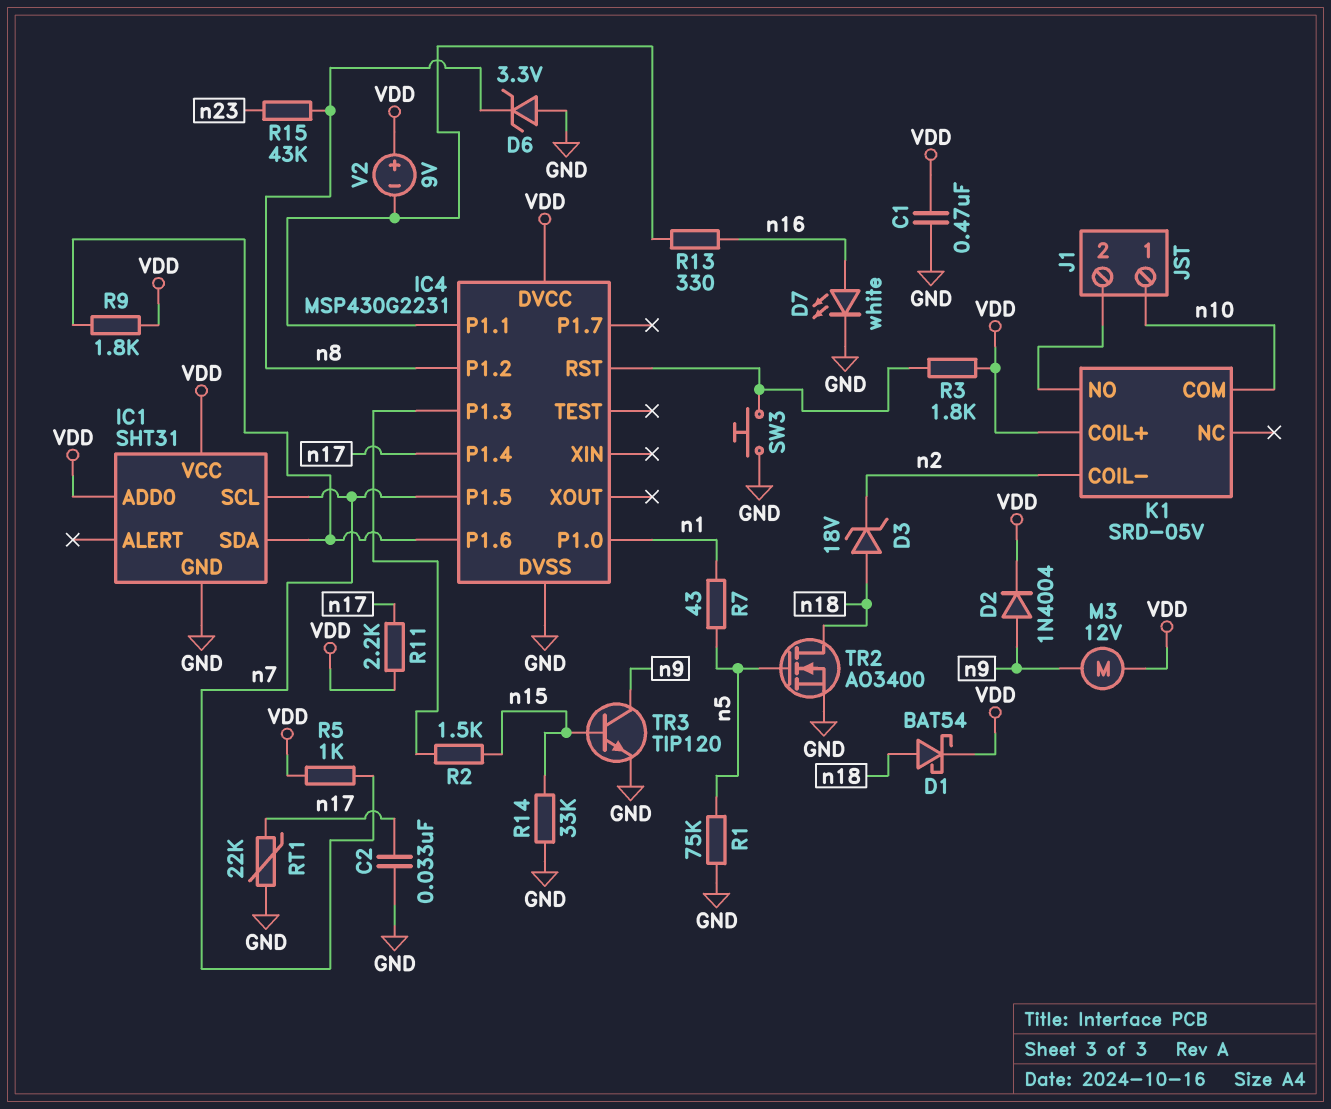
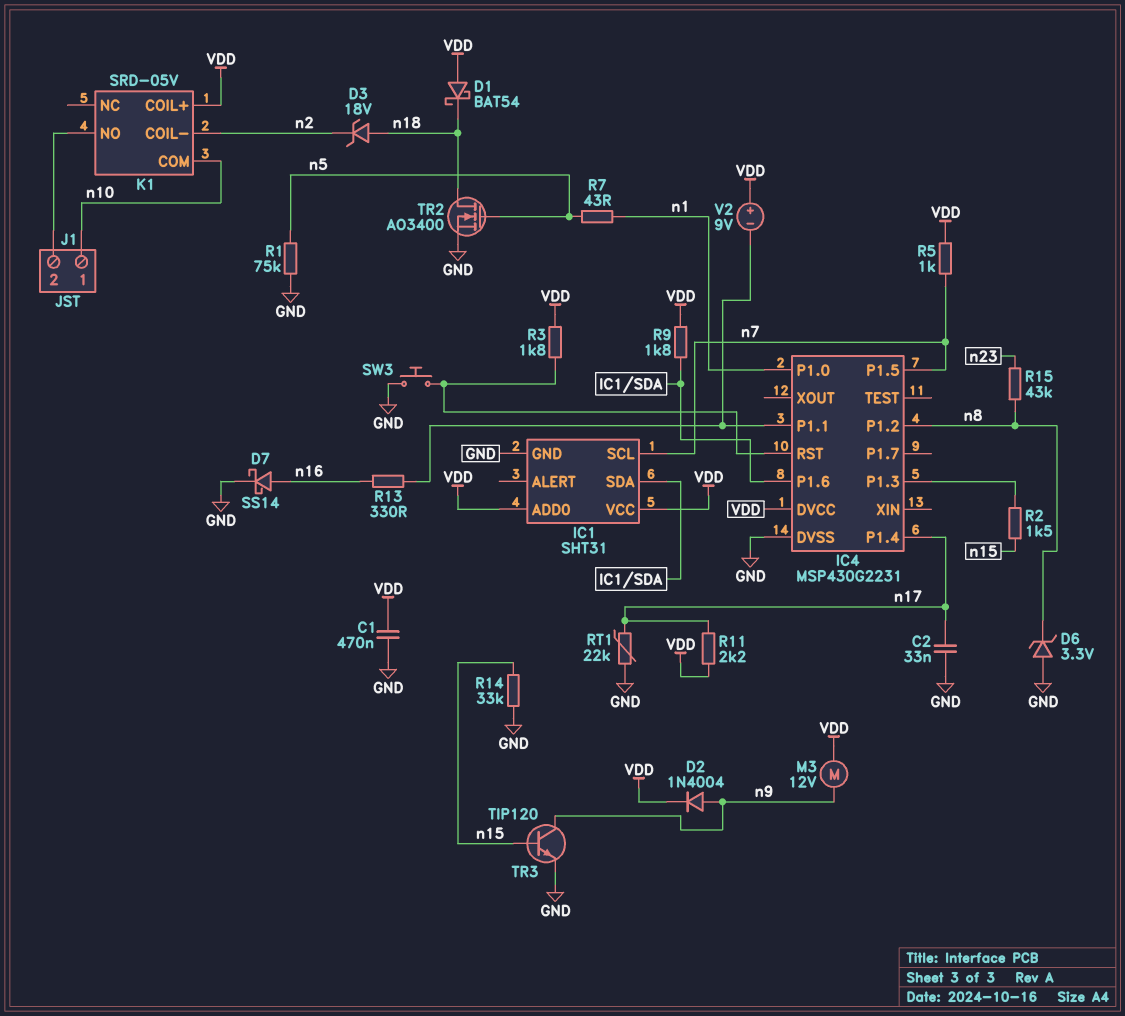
D1: schottky BAT54 (A n18, K VDD) -> schottky BAT54 (A VDD, K n18)
D7: LED white (A n16, K GND) -> schottky SS14 (A n16, K GND)

